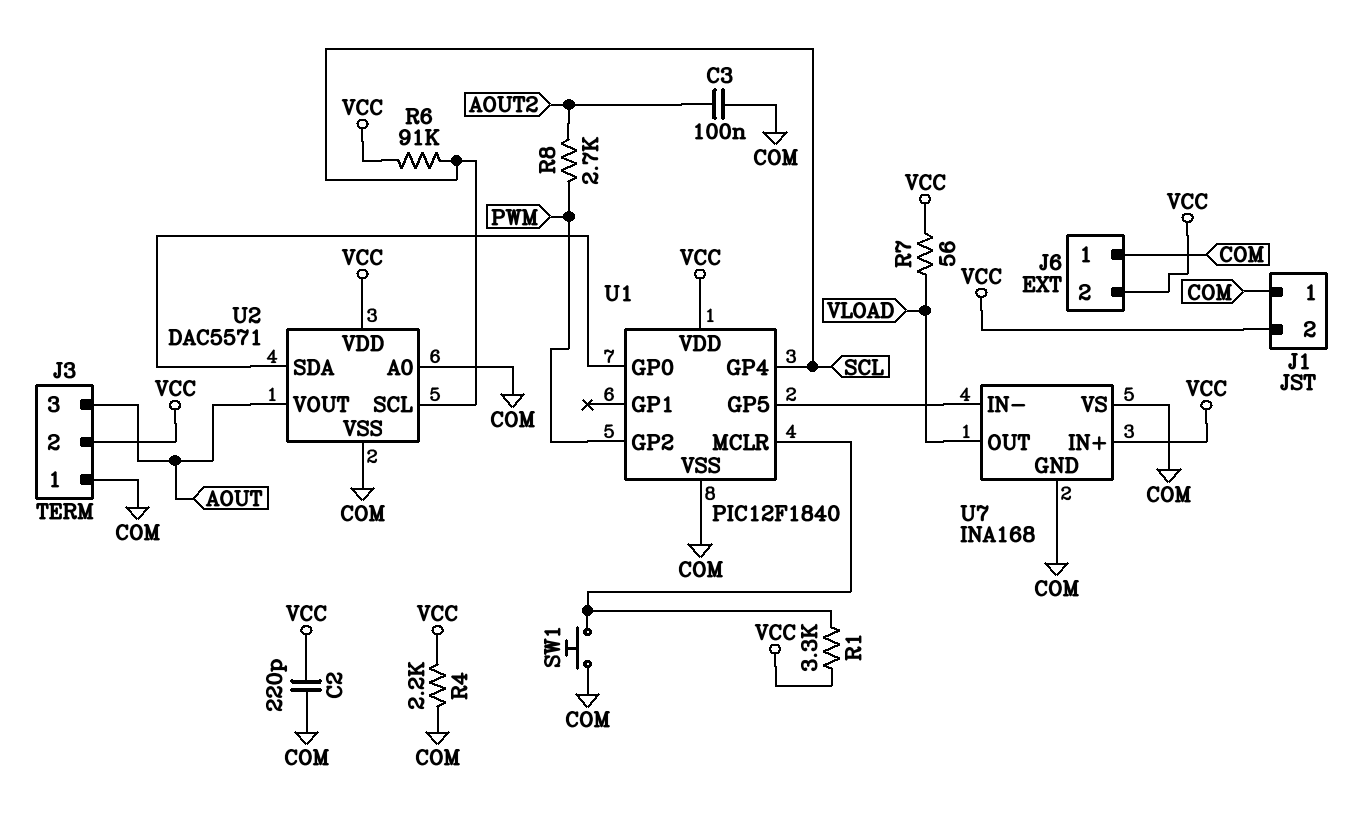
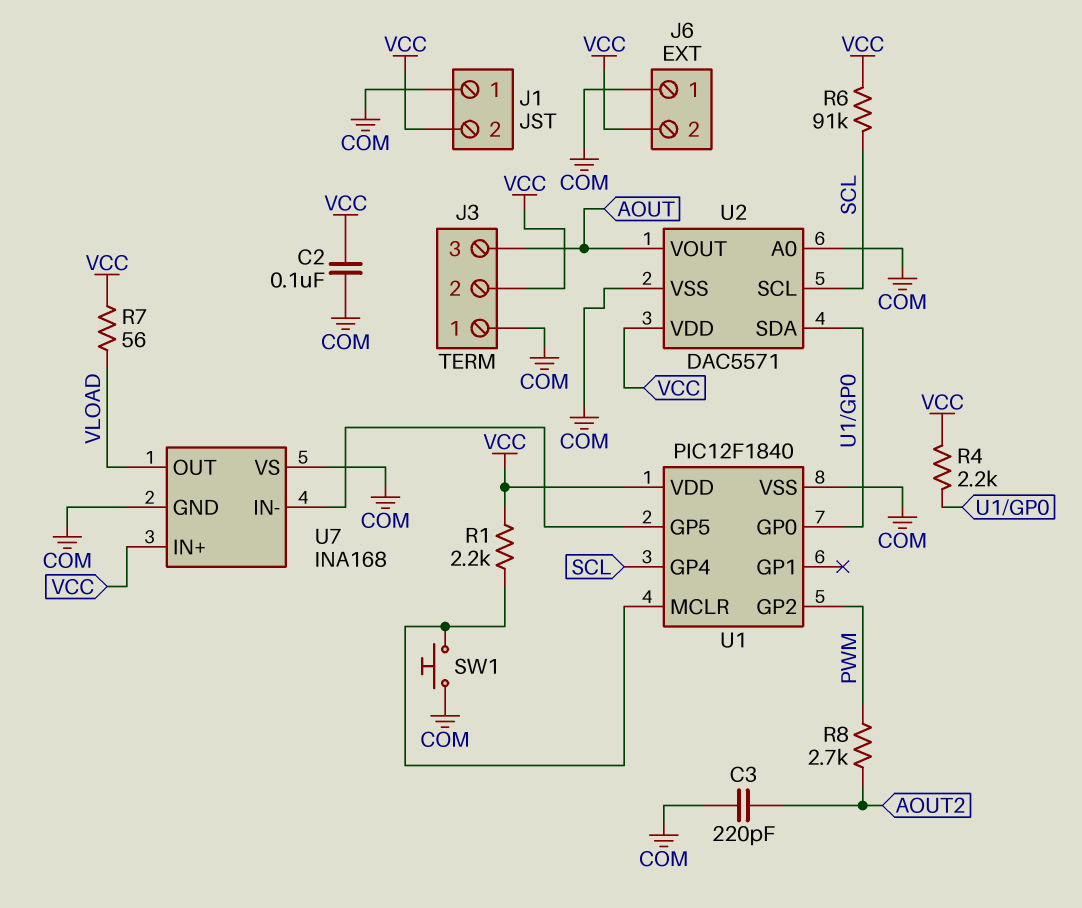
C2: 220pF (COM, VCC) -> 100nF (COM, VCC)
C3: 100nF (AOUT2, COM) -> 220pF (AOUT2, COM)
R1: 3.3k (U1/MCLR, VCC) -> 2.2k (U1/MCLR, VCC)
R4: 2.2k (COM, VCC) -> 2.2k (U1/GP0, VCC)

